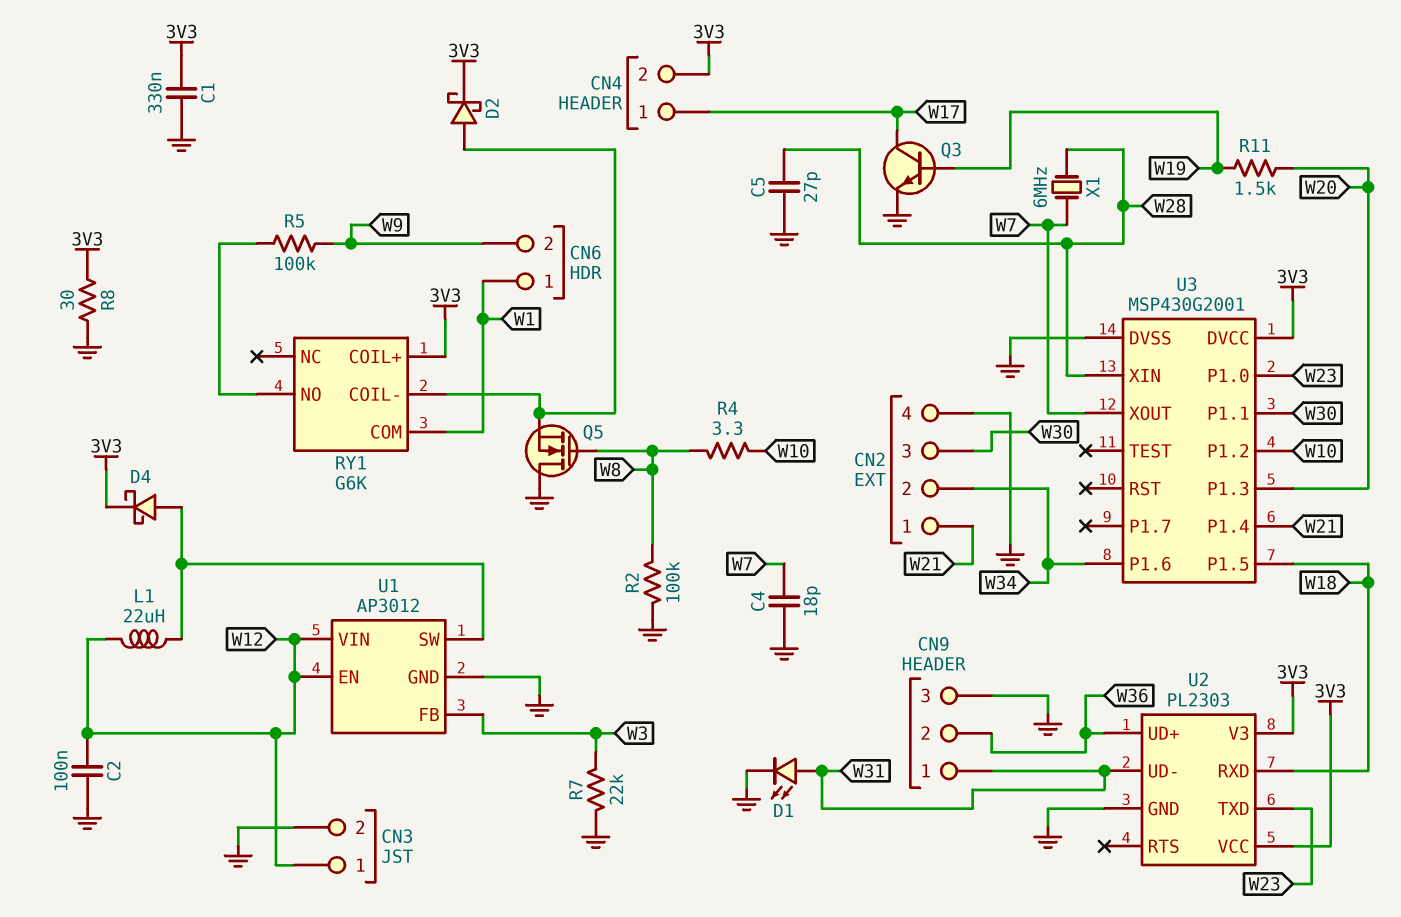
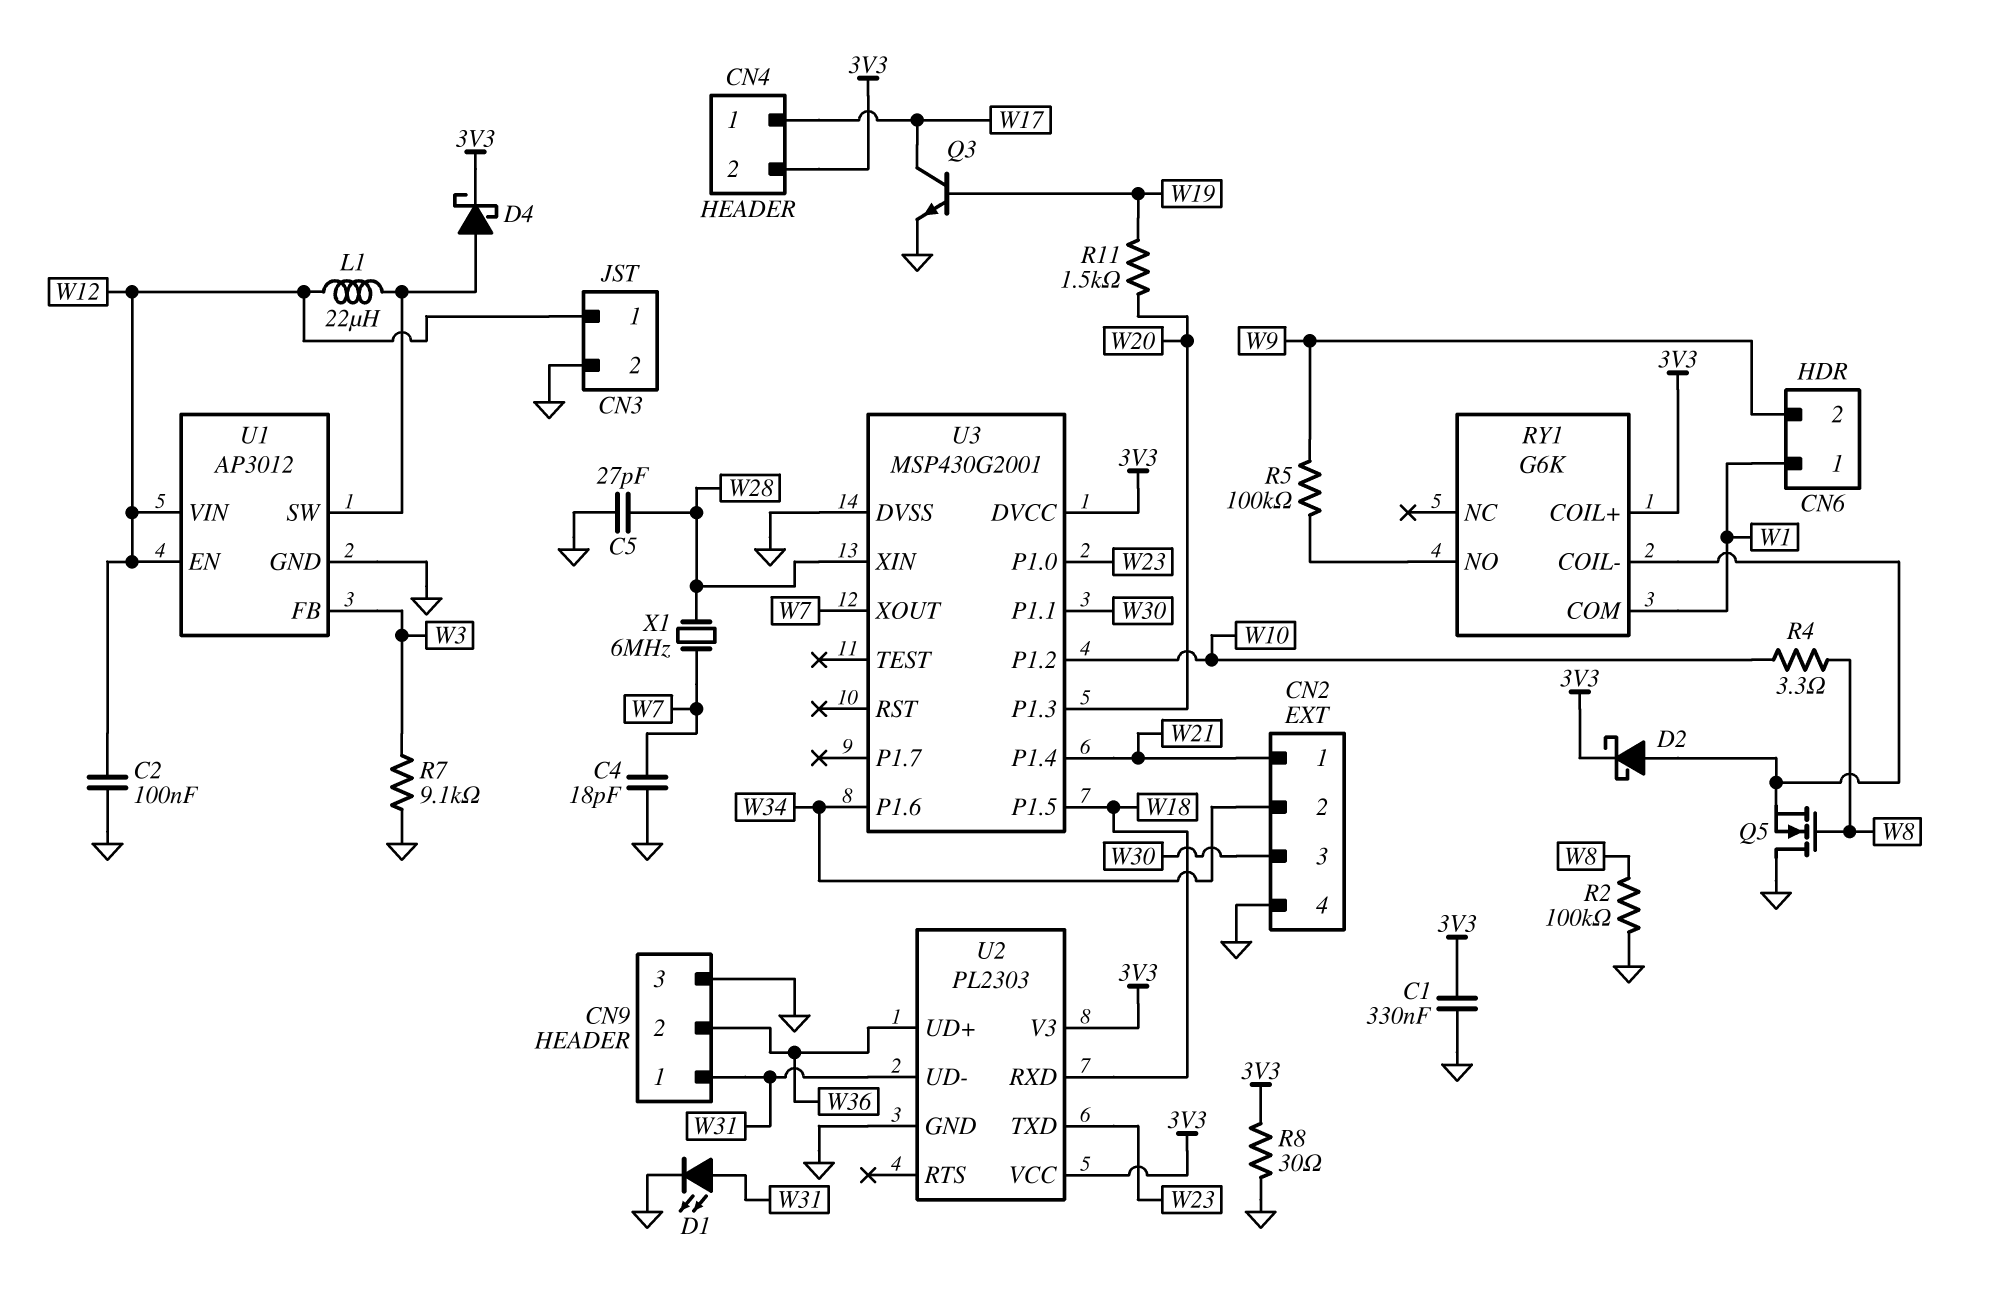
R7: 22k (GND, W3) -> 9.1k (GND, W3)

